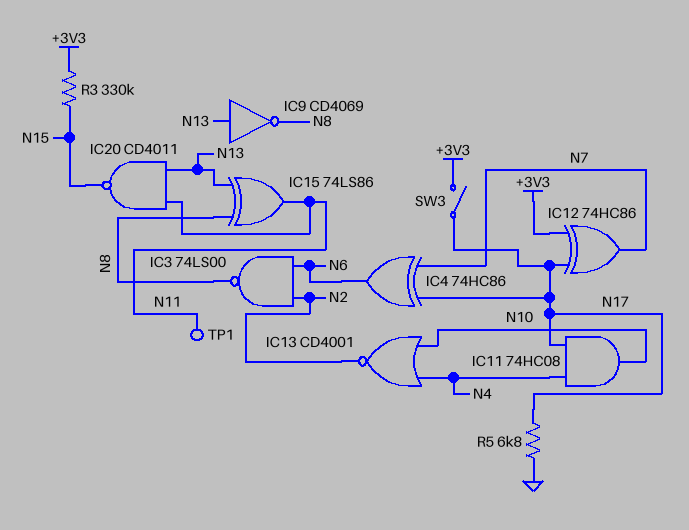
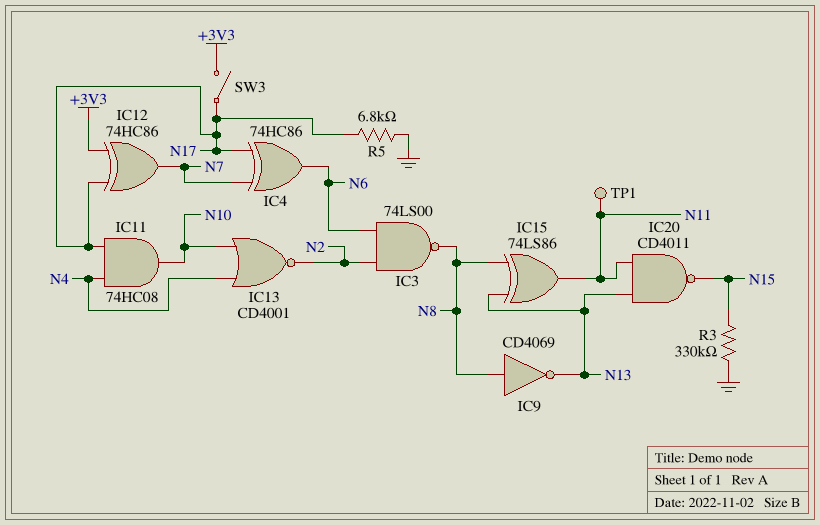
IC9: NOT CD4069 (in N13, out N8) -> NOT CD4069 (in N8, out N13)
R3: 330k (+3V3, N15) -> 330k (GND, N15)

